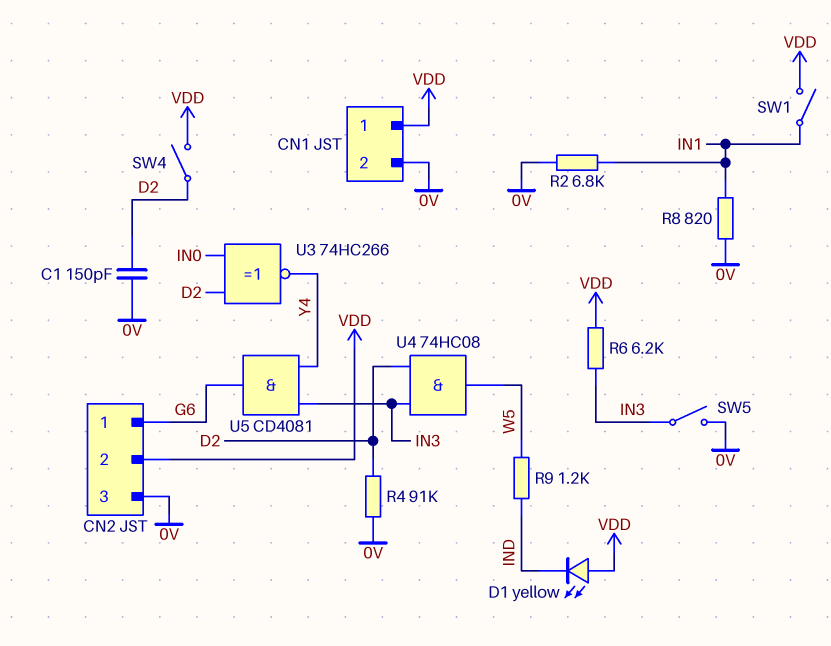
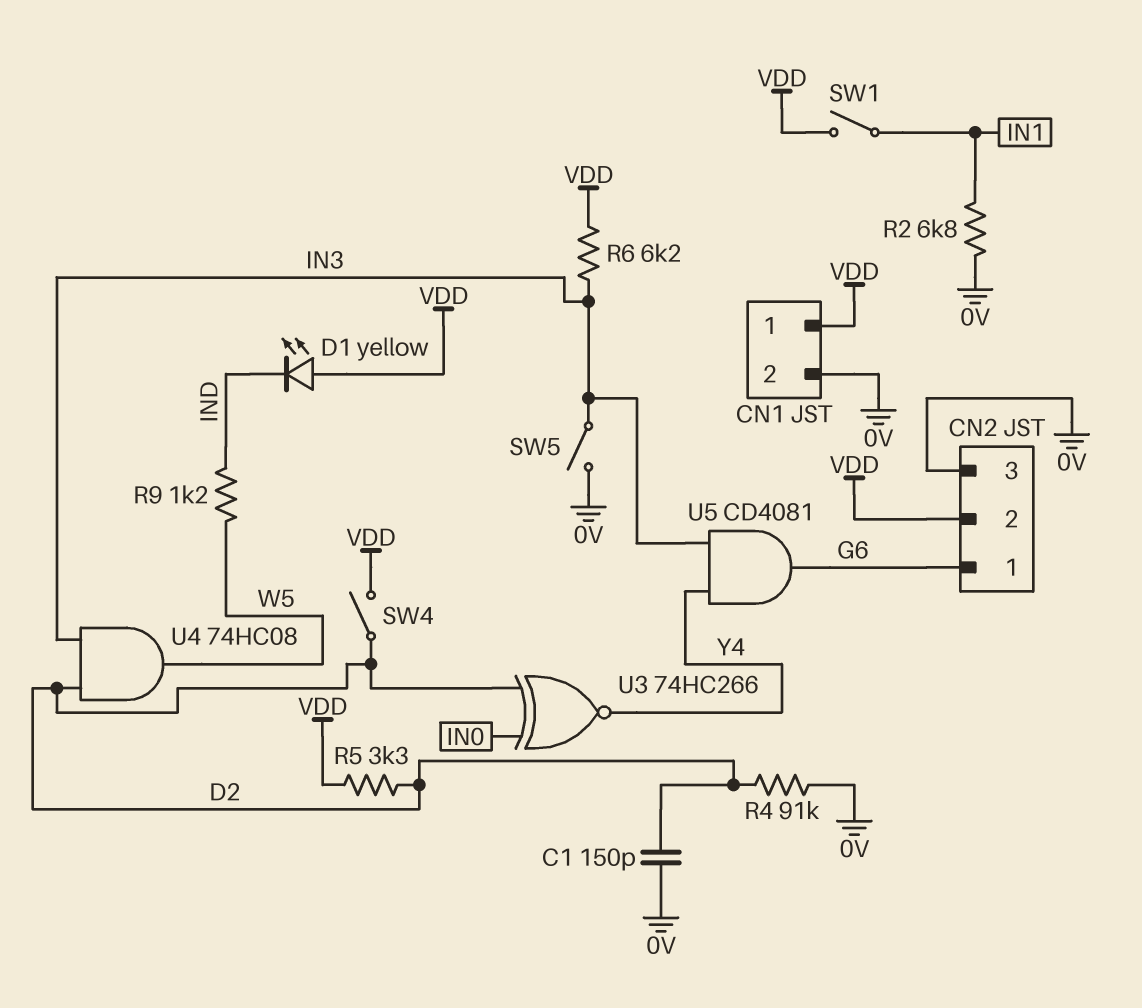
R5: none -> 3.3k (D2, VDD)
R8: 820 (0V, IN1) -> none

